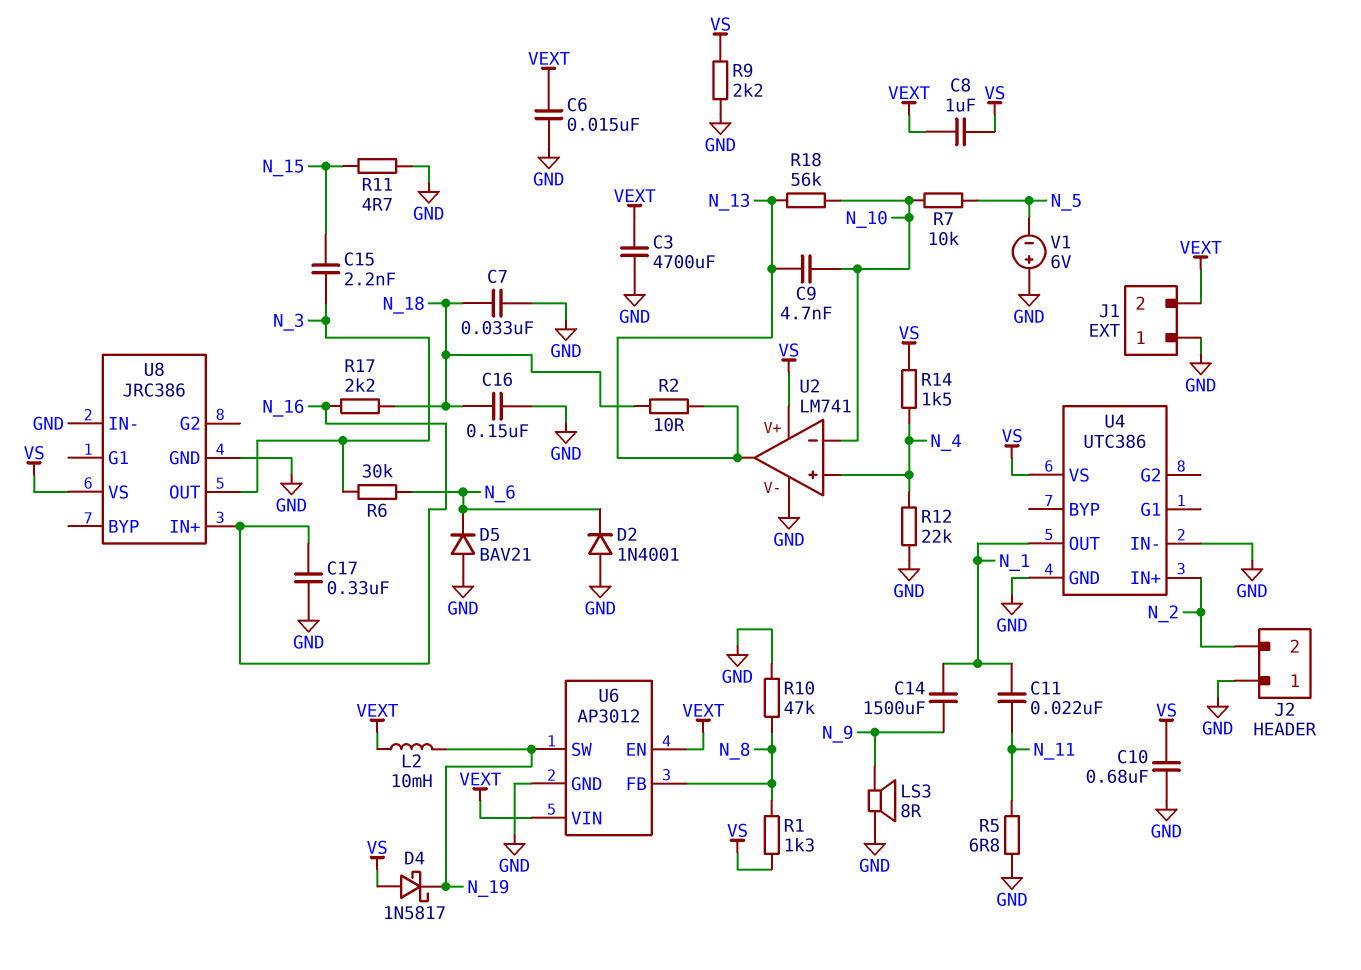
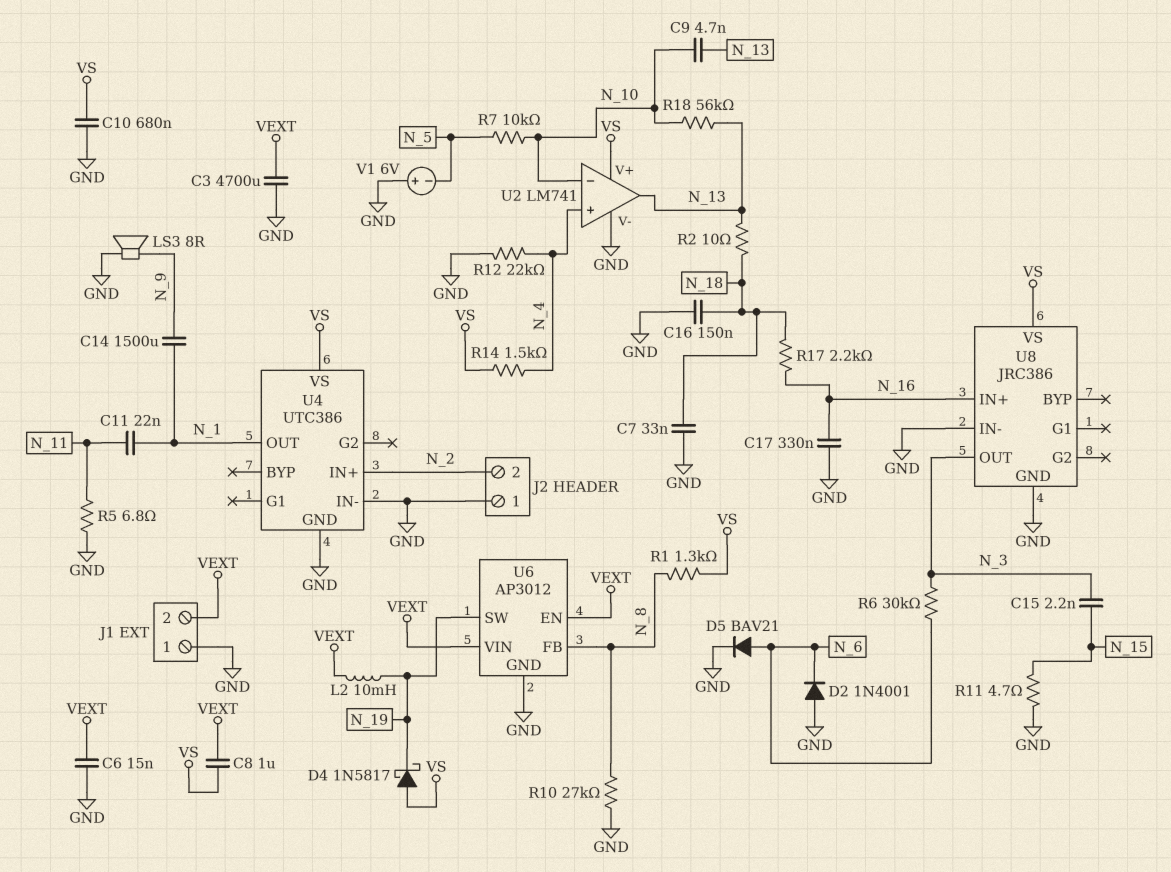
D5: diode BAV21 (A GND, K N_6) -> diode BAV21 (A N_6, K GND)
R9: 2.2k (GND, VS) -> none
R10: 47k (GND, N_8) -> 27k (GND, N_8)

